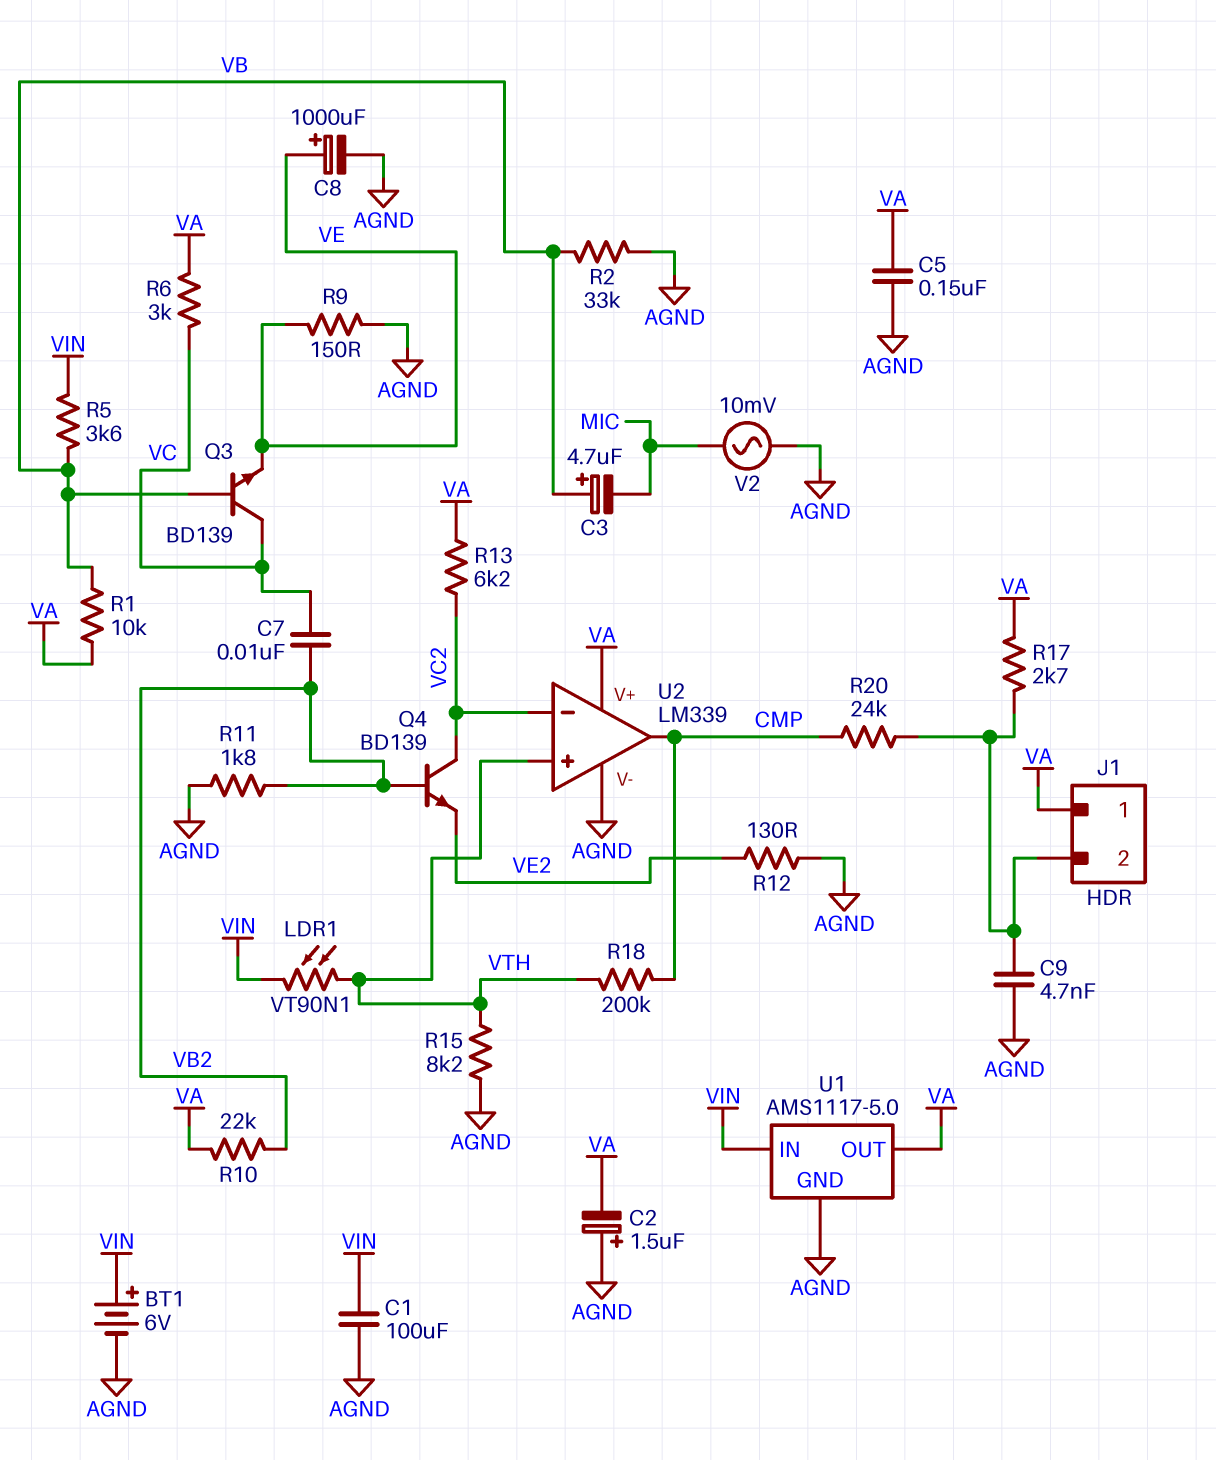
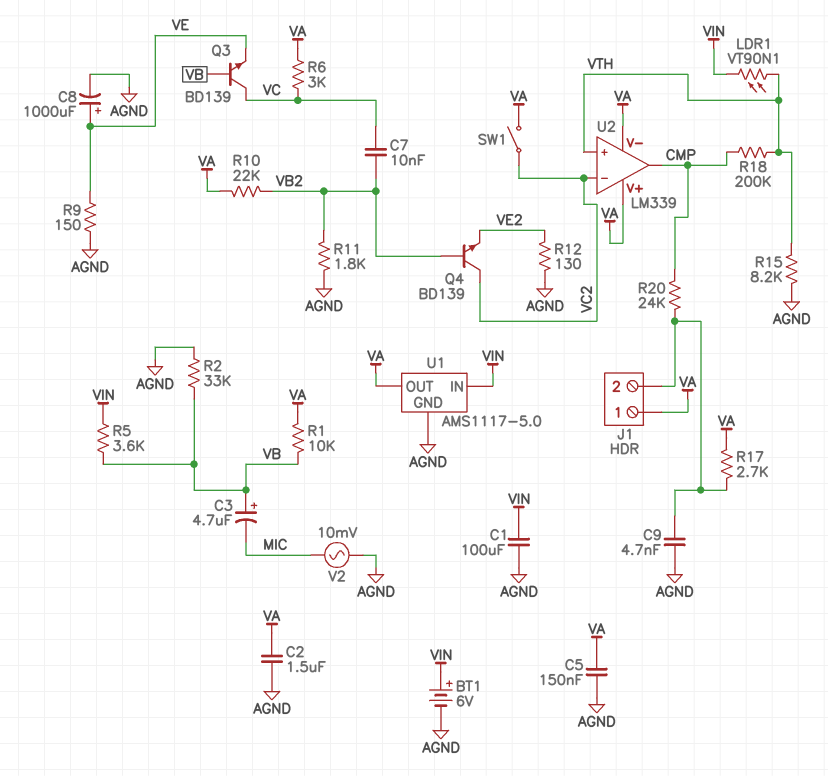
C2: 1.5uF (plus AGND, minus VA) -> 1.5uF (AGND, VA)
R13: 6.2k (VA, VC2) -> none
SW1: none -> switch (VA, VC2)
U2 pin V-: AGND -> VA

